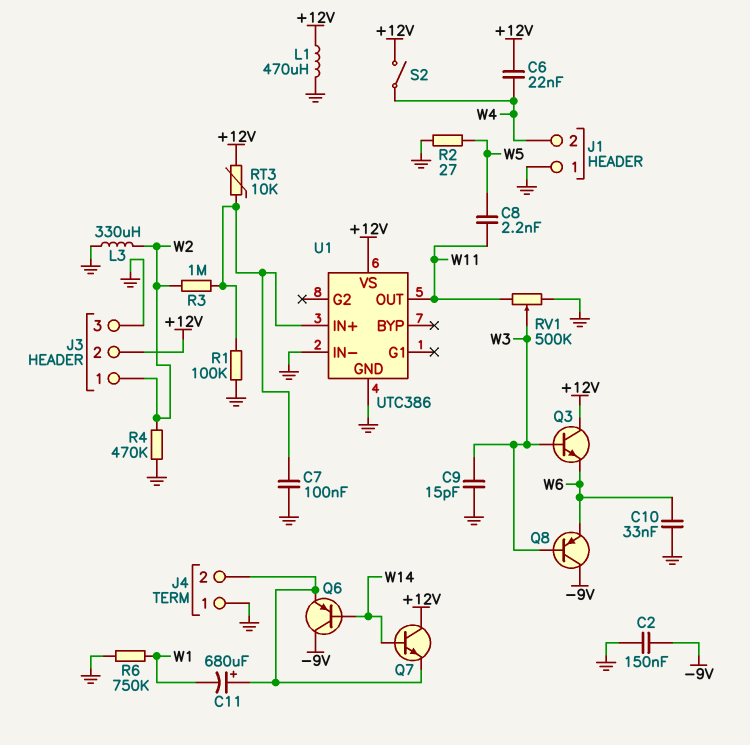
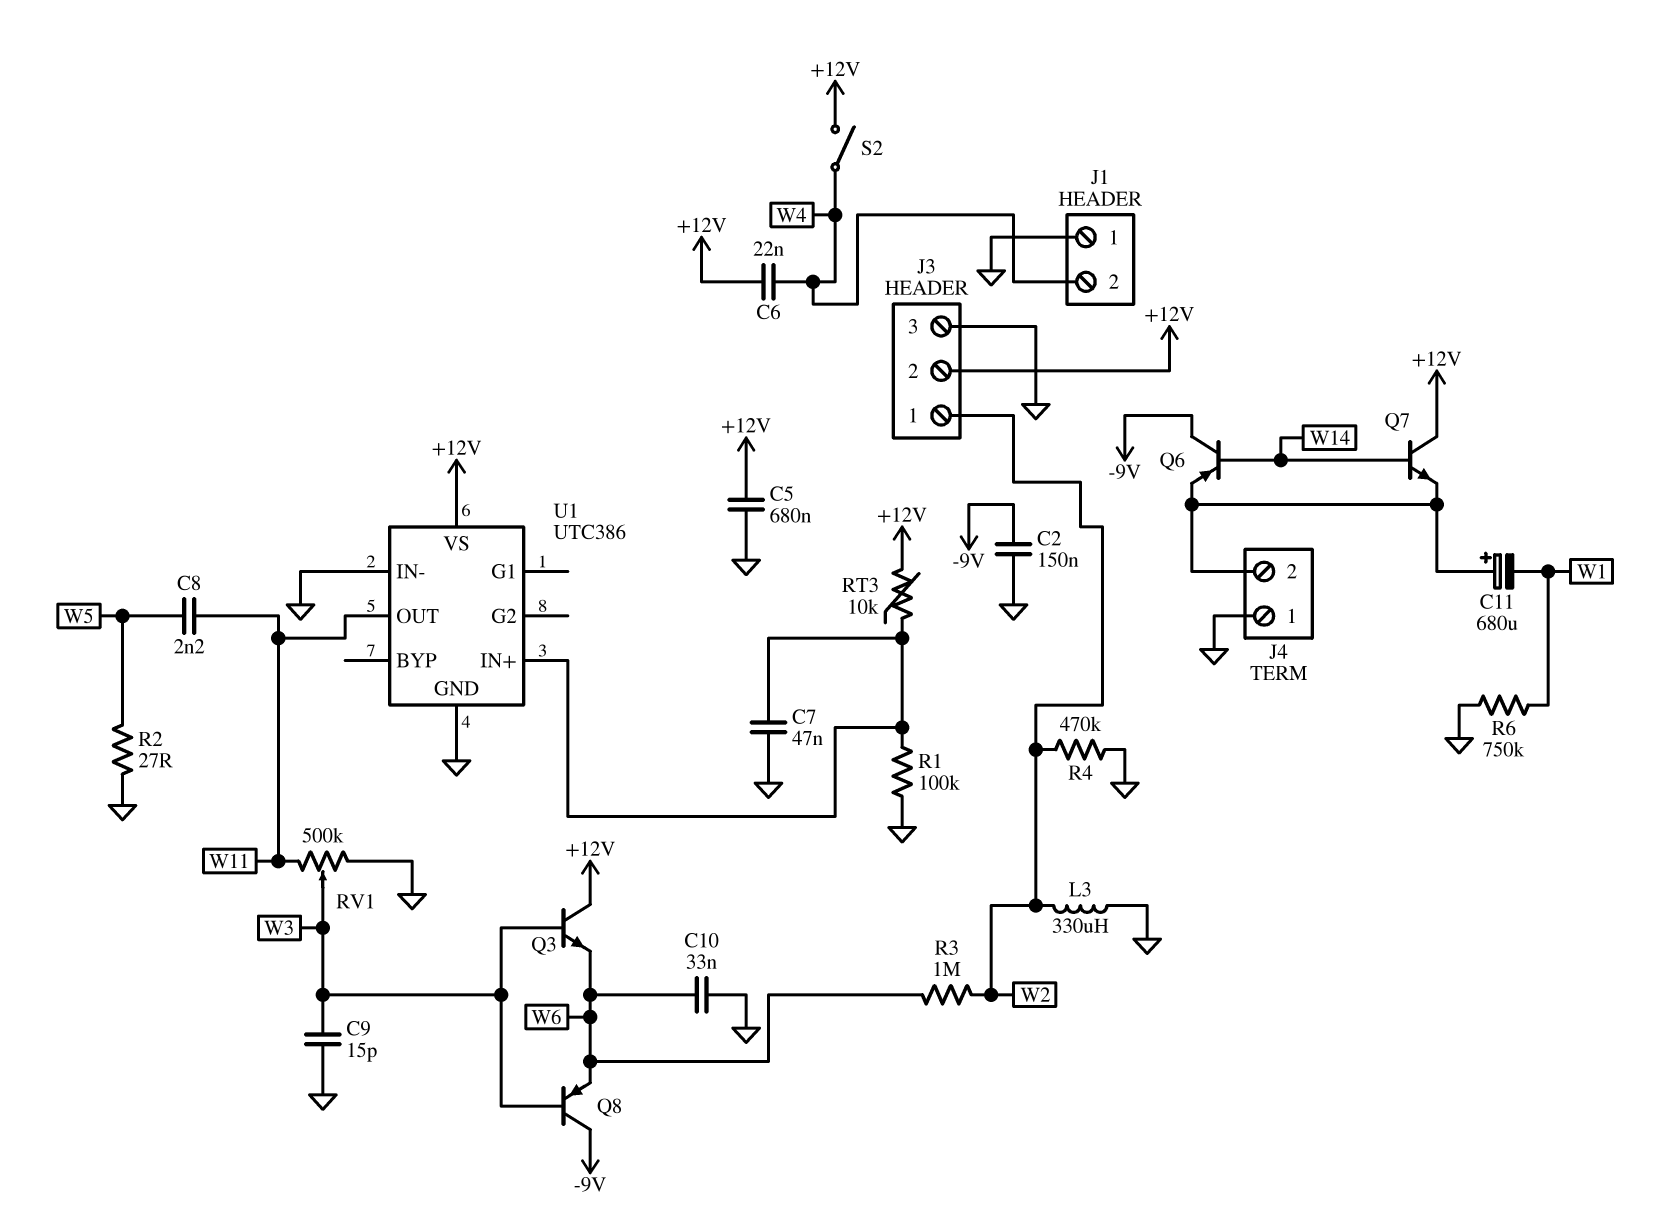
C5: none -> 680nF (+12V, GND)
C7: 100nF (GND, U1/IN+) -> 47nF (GND, U1/IN+)
L1: 470uH (+12V, GND) -> none
R3: 1M (U1/IN+, W2) -> 1M (W2, W6)

